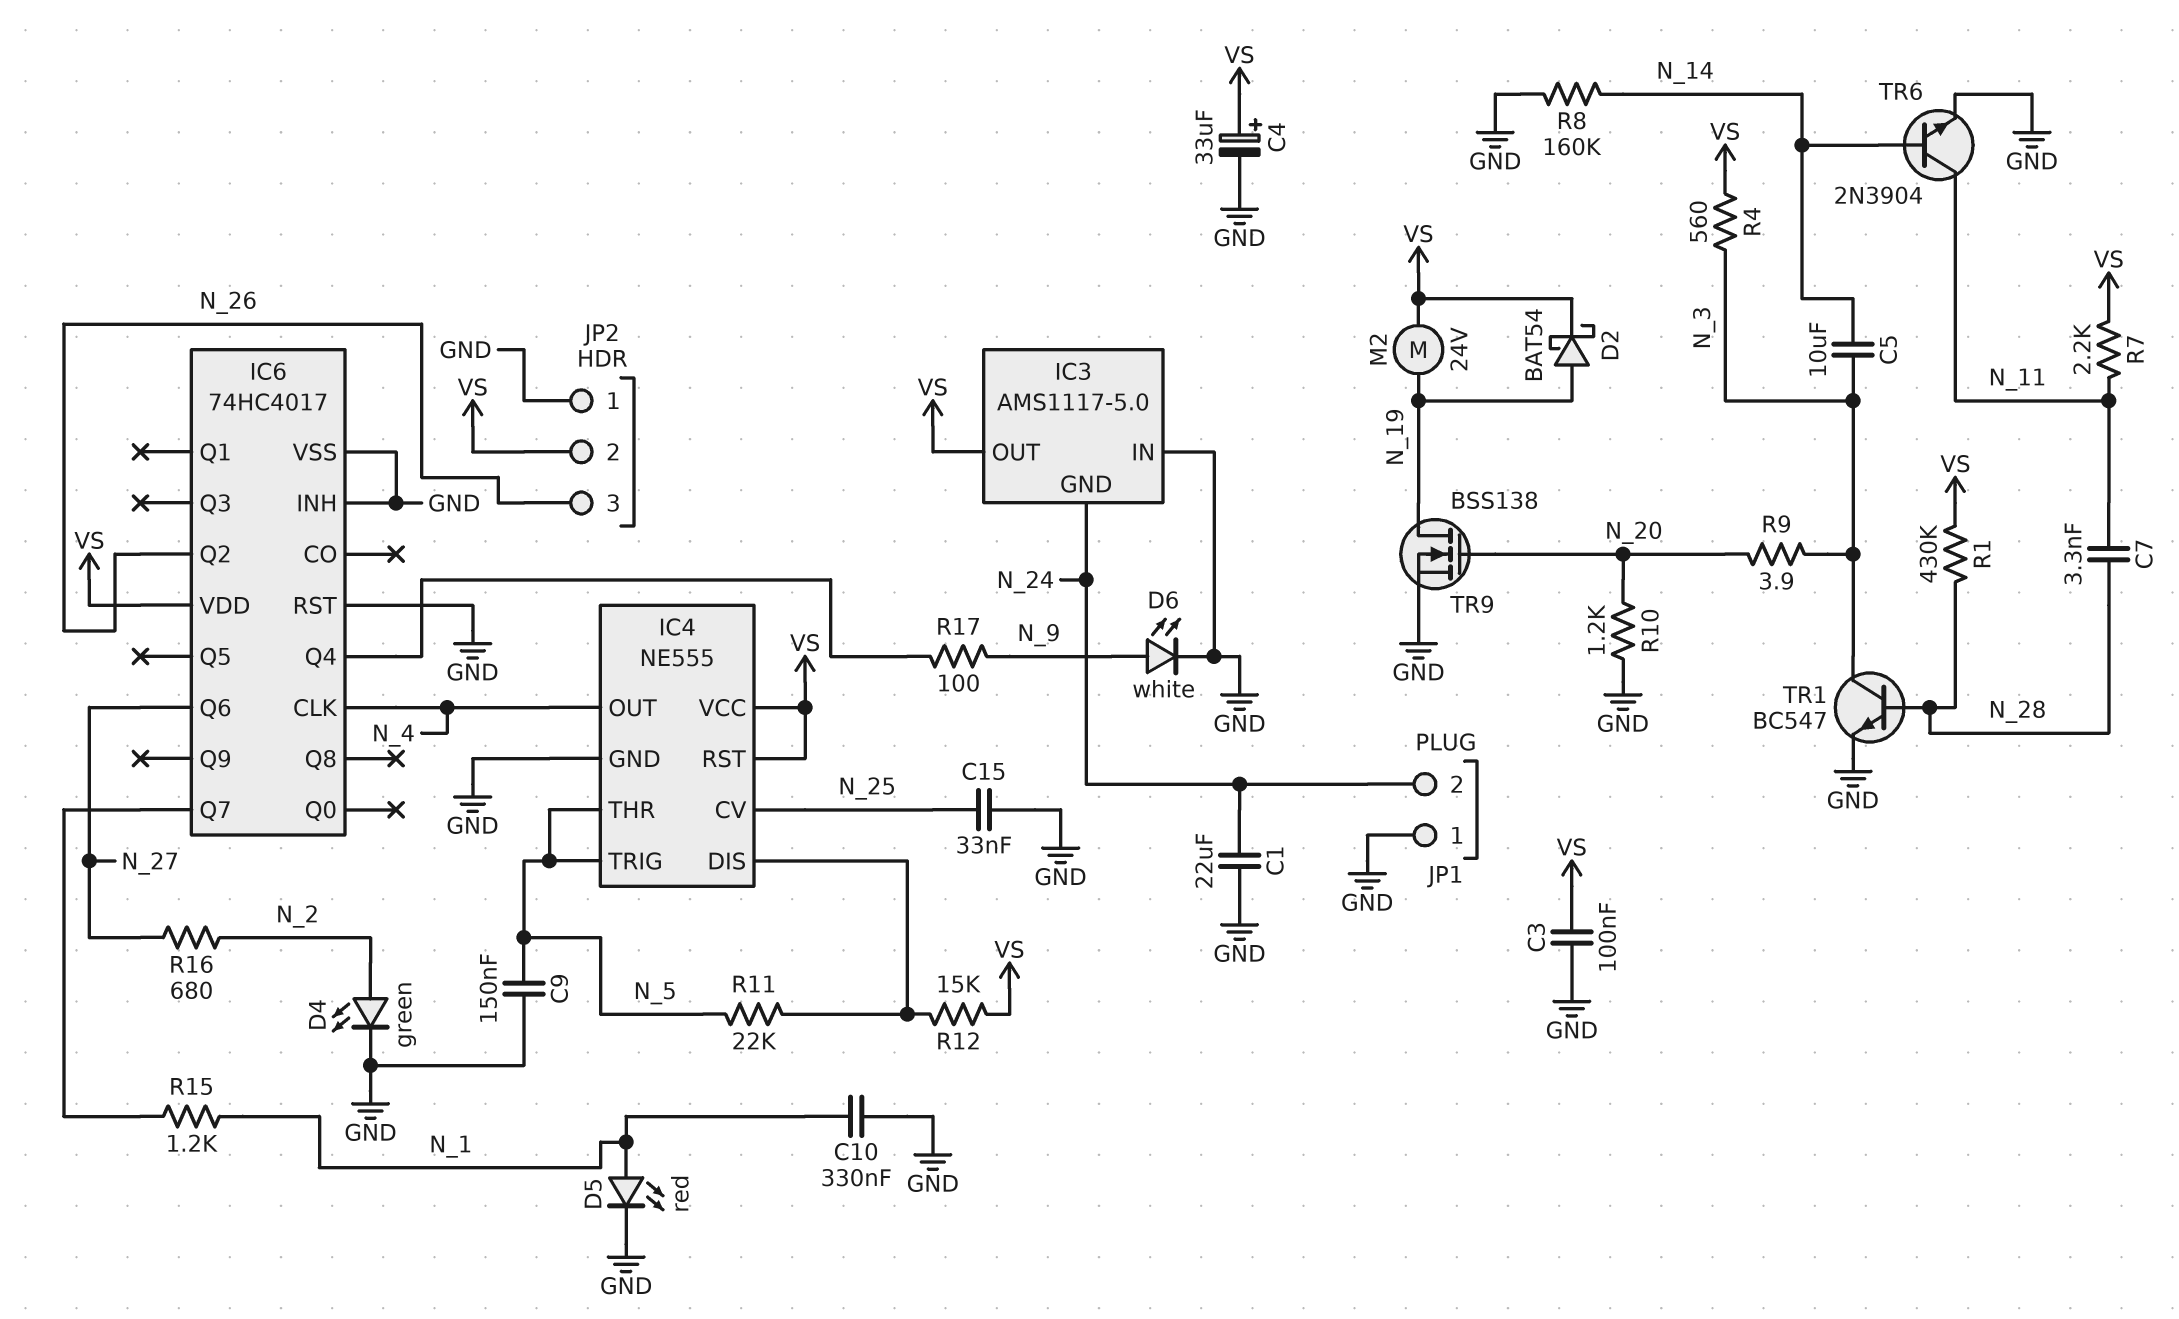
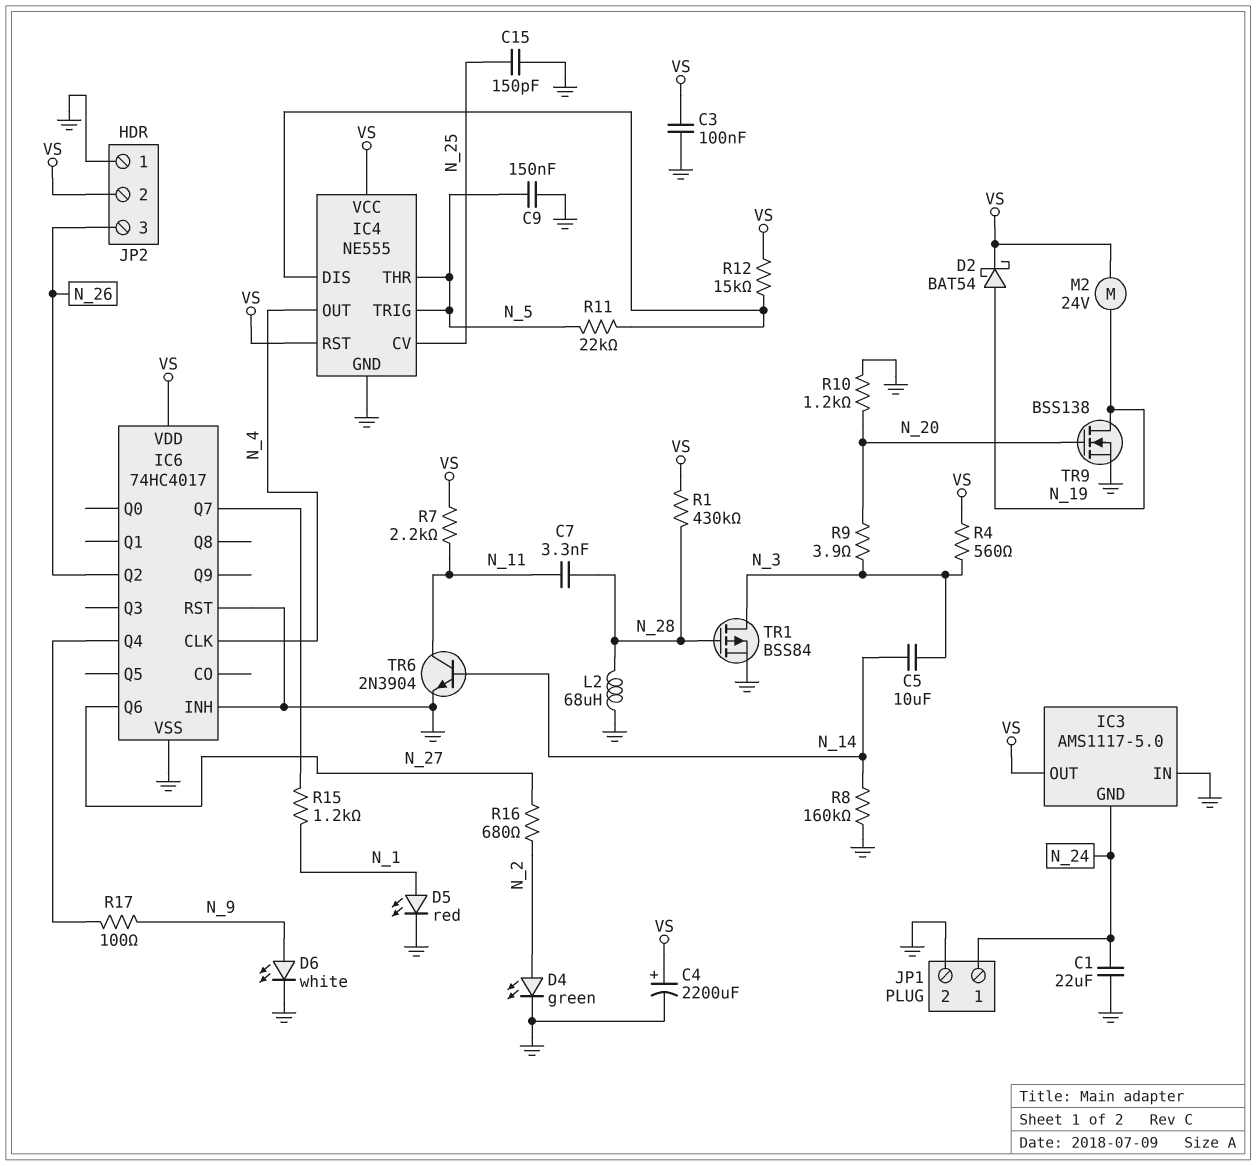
C4: 33uF (plus VS, minus GND) -> 2200uF (plus VS, minus GND)
C10: 330nF (GND, N_1) -> none
C15: 33nF (GND, N_25) -> 150pF (GND, N_25)
JP1 pin 1: GND -> N_24
JP1 pin 2: N_24 -> GND
L2: none -> 68uH (GND, N_28)
TR1: NPN BC547 (B N_28, C N_3, E GND) -> PMOS BSS84 (G N_28, D N_3, S GND)

